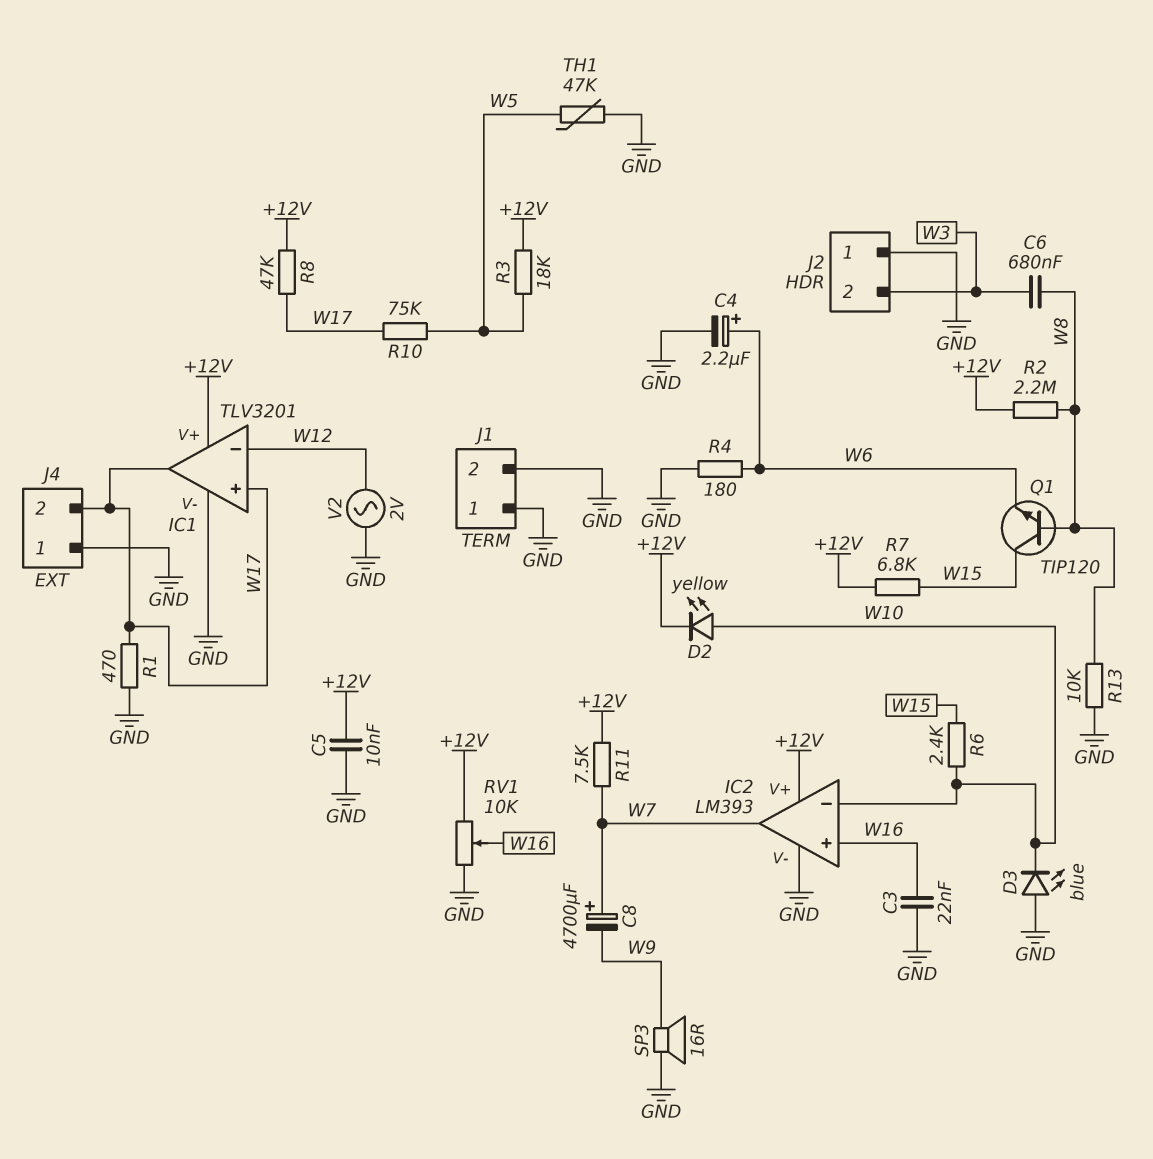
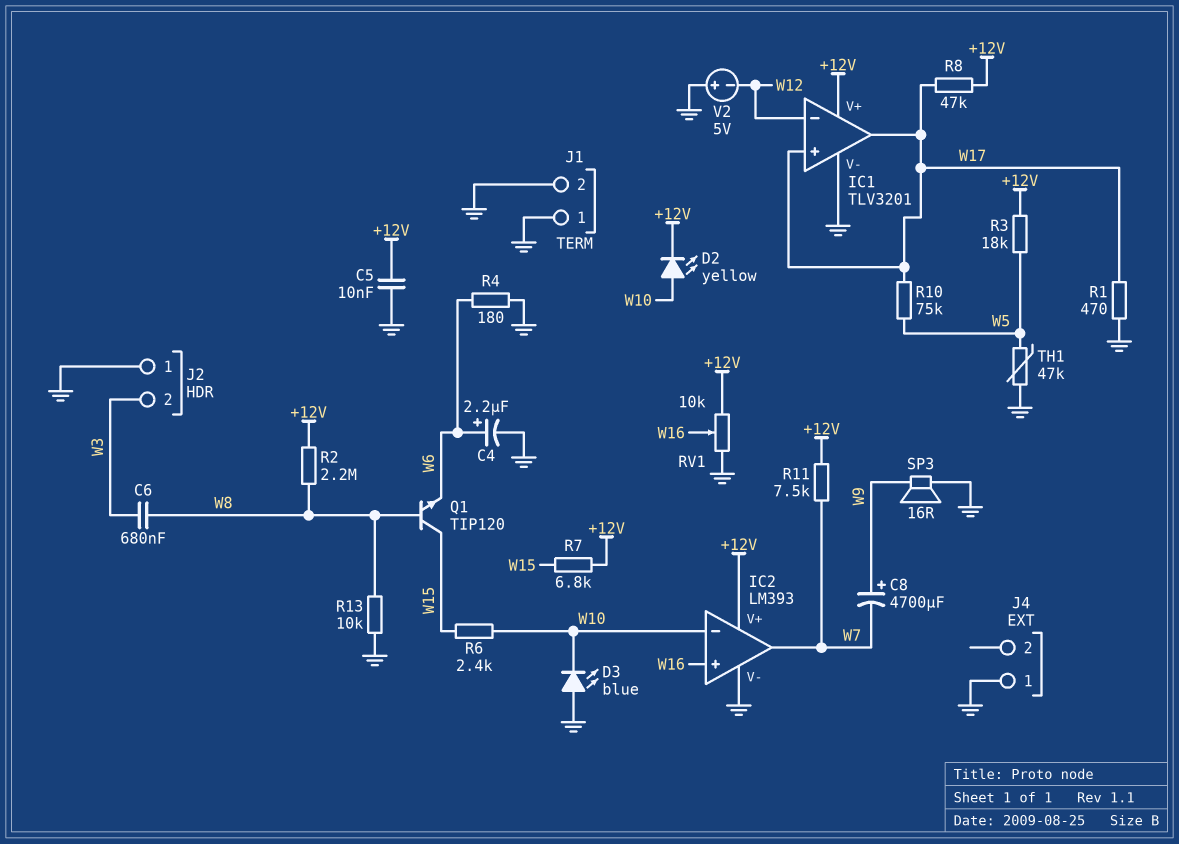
C3: 22nF (GND, W16) -> none
C8: 4700uF (plus W7, minus W9) -> 4700uF (plus W9, minus W7)
J4 pin 2: W17 -> none
V2: AC 2V (GND, W12) -> 5V (plus GND, minus W12)

